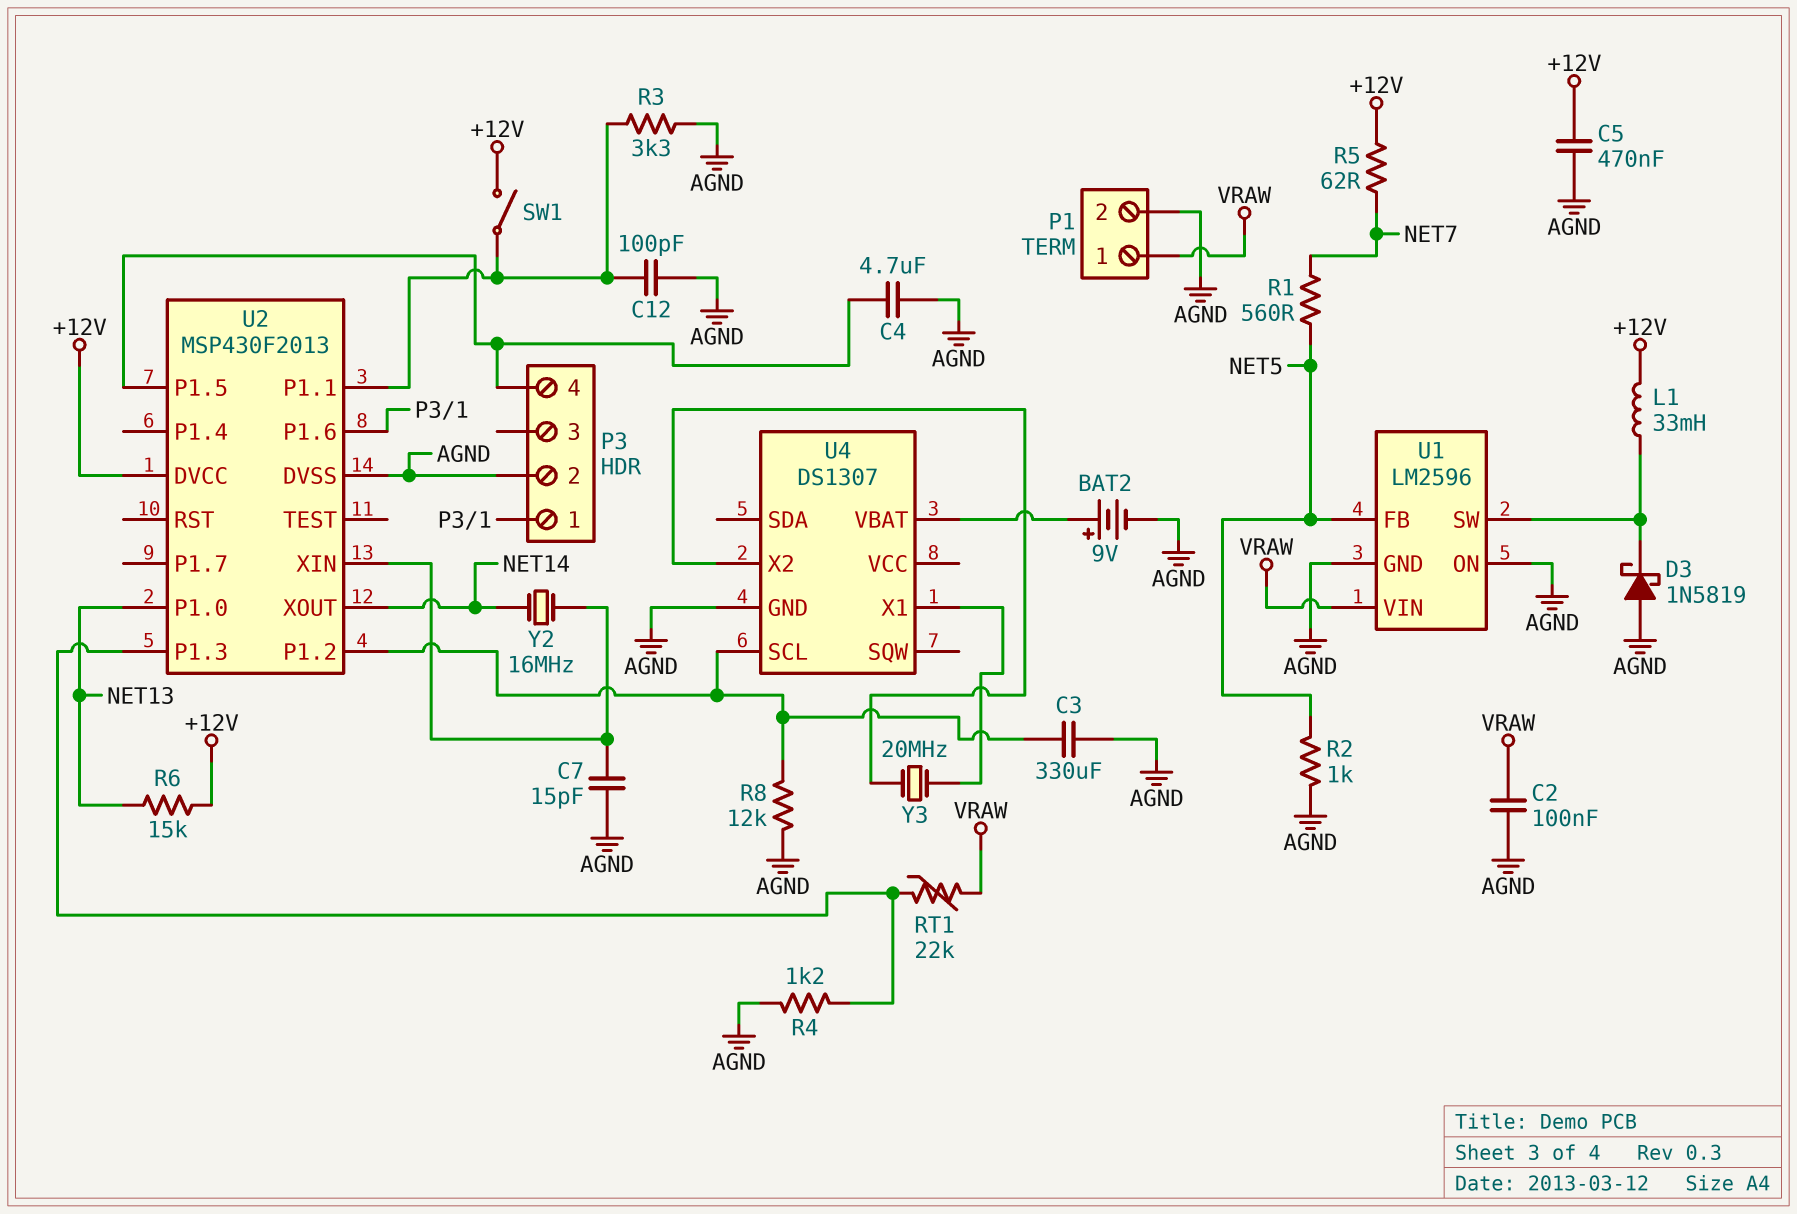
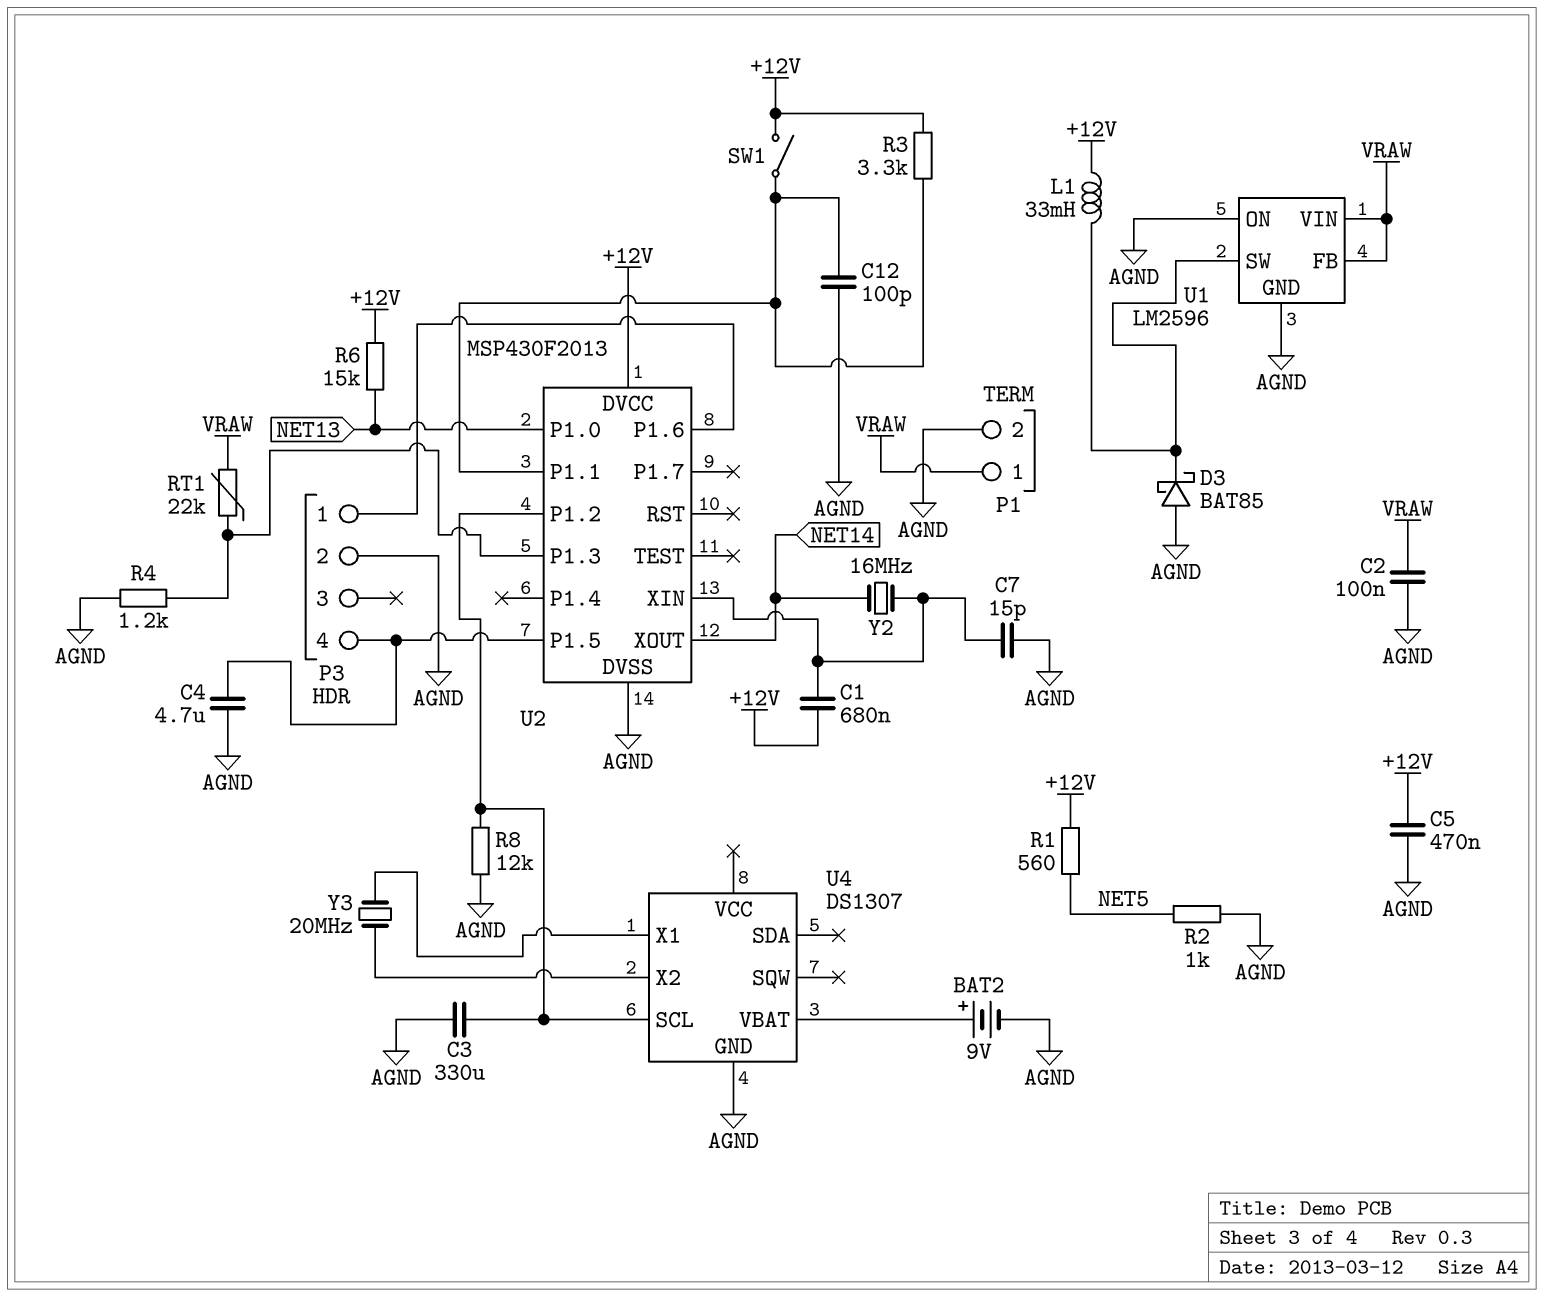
C1: none -> 680nF (+12V, U2/XIN)
D3: schottky 1N5819 (A AGND, K U1/SW) -> schottky BAT85 (A AGND, K U1/SW)
R1: 560 (NET5, NET7) -> 560 (+12V, NET5)
R3: 3.3k (AGND, U2/P1.1) -> 3.3k (+12V, U2/P1.1)
R5: 62 (+12V, NET7) -> none
U1 pin FB: NET5 -> VRAW

